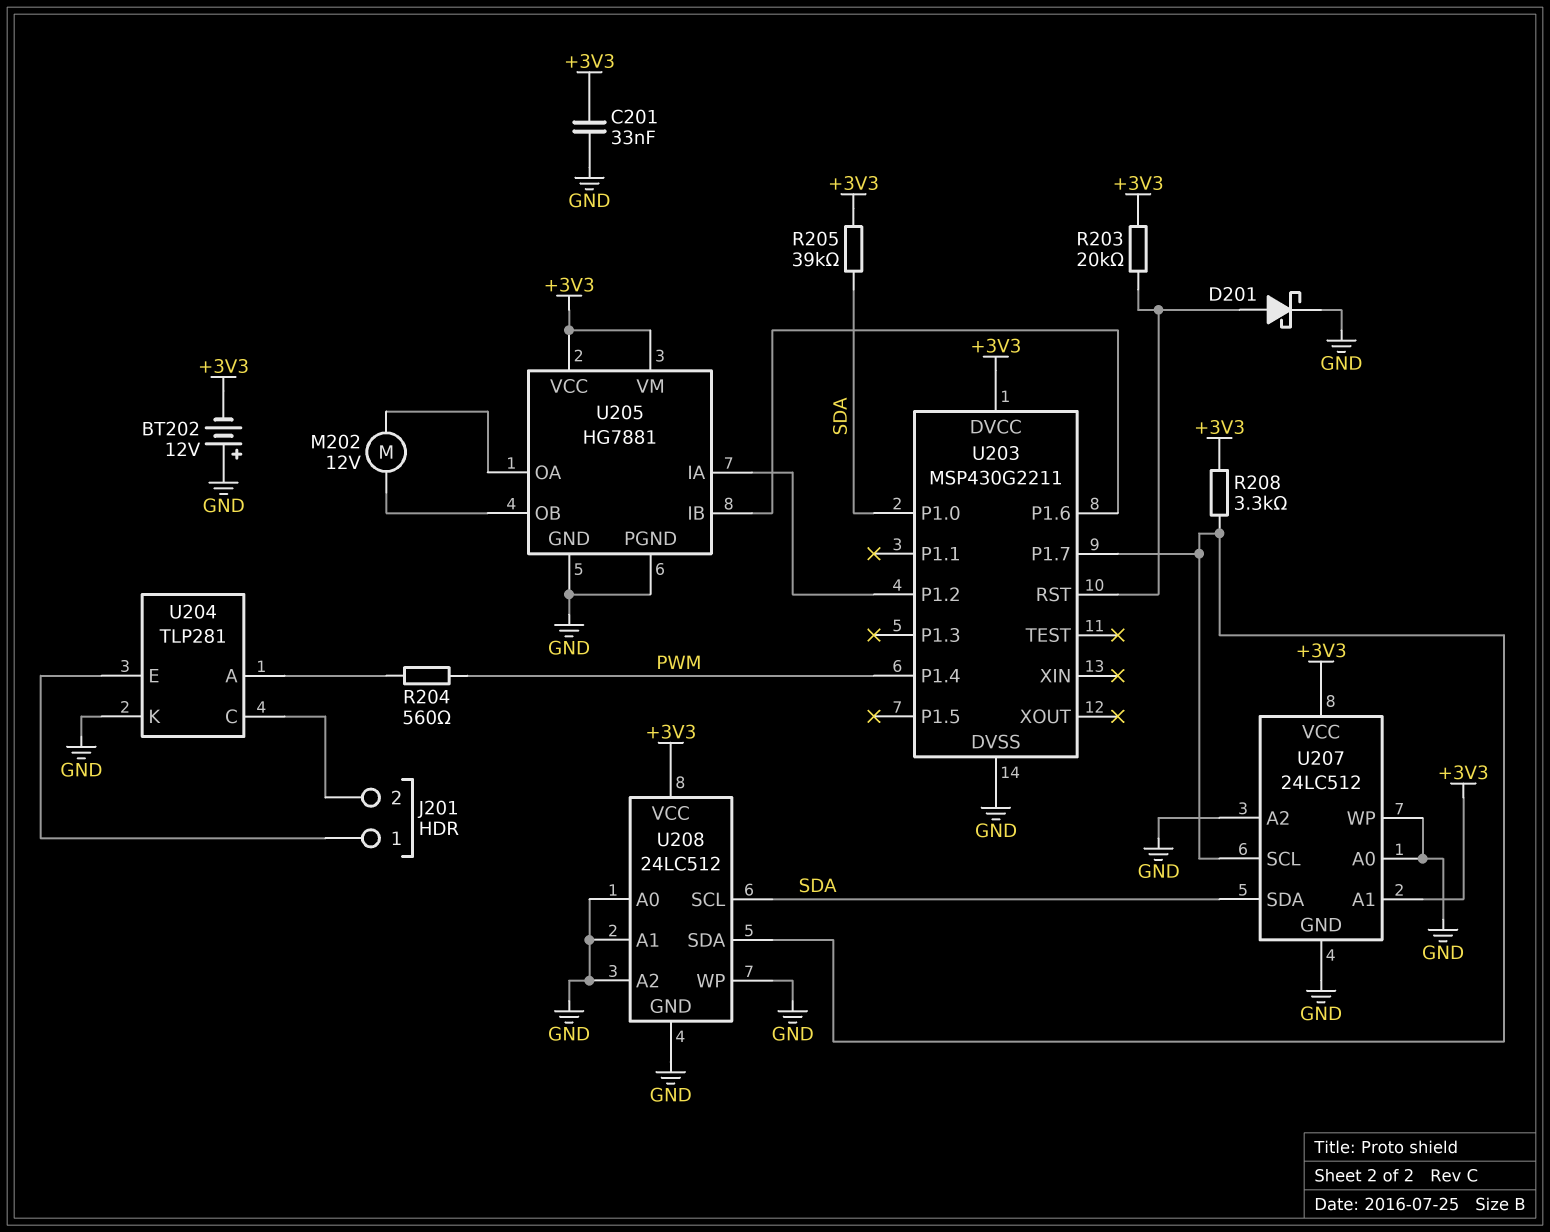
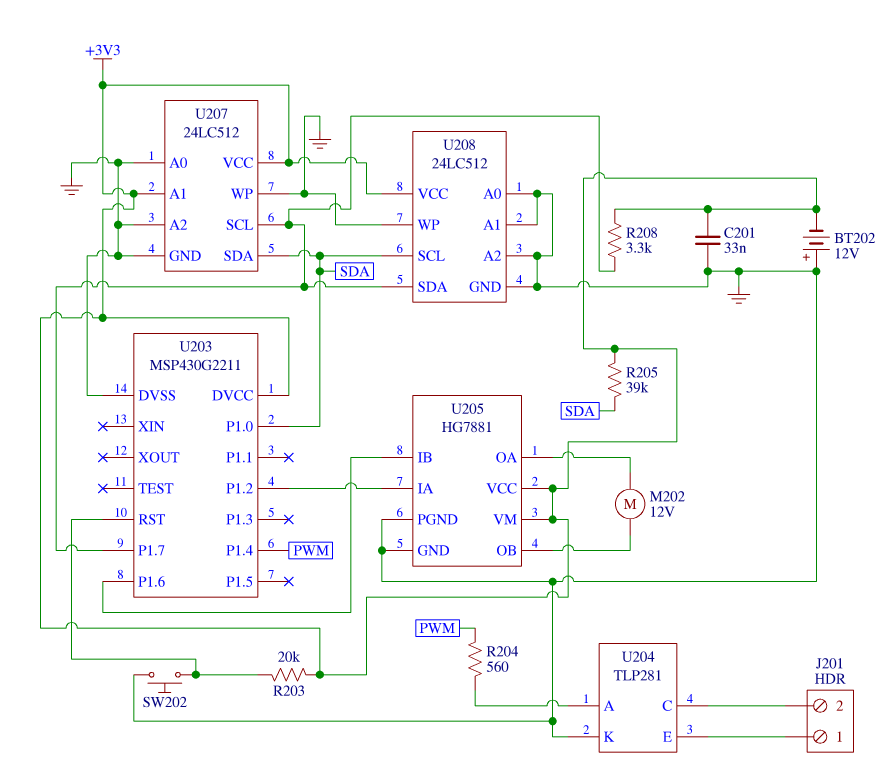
D201: schottky (A U203/RST, K GND) -> none
SW202: none -> button (GND, U203/RST)

